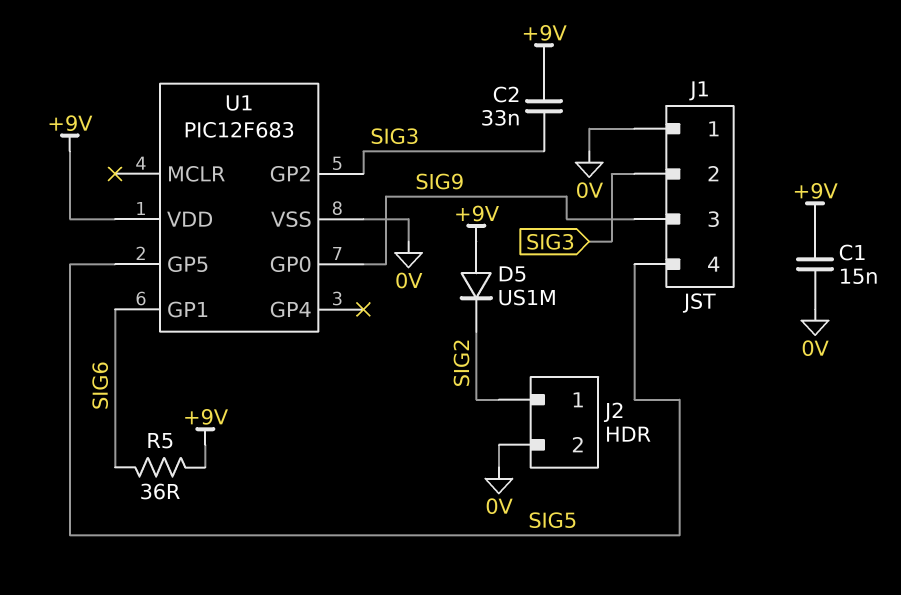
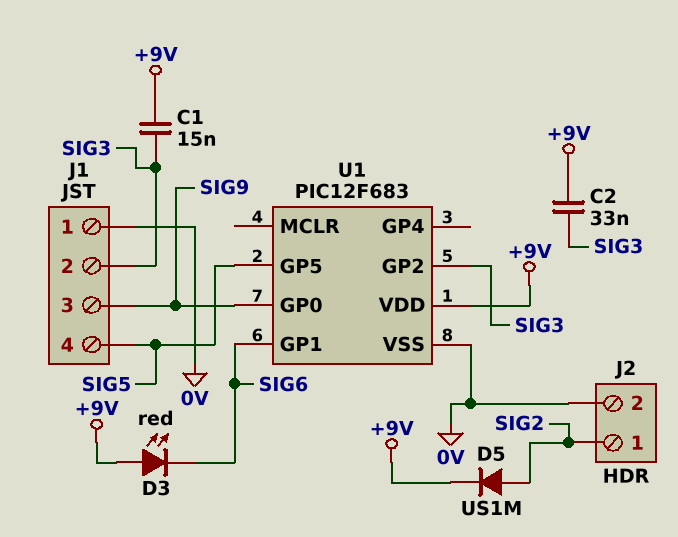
C1: 15nF (+9V, 0V) -> 15nF (+9V, SIG3)
D3: none -> LED red (A +9V, K SIG6)
D5: diode US1M (A +9V, K SIG2) -> diode US1M (A SIG2, K +9V)
R5: 36 (+9V, SIG6) -> none

